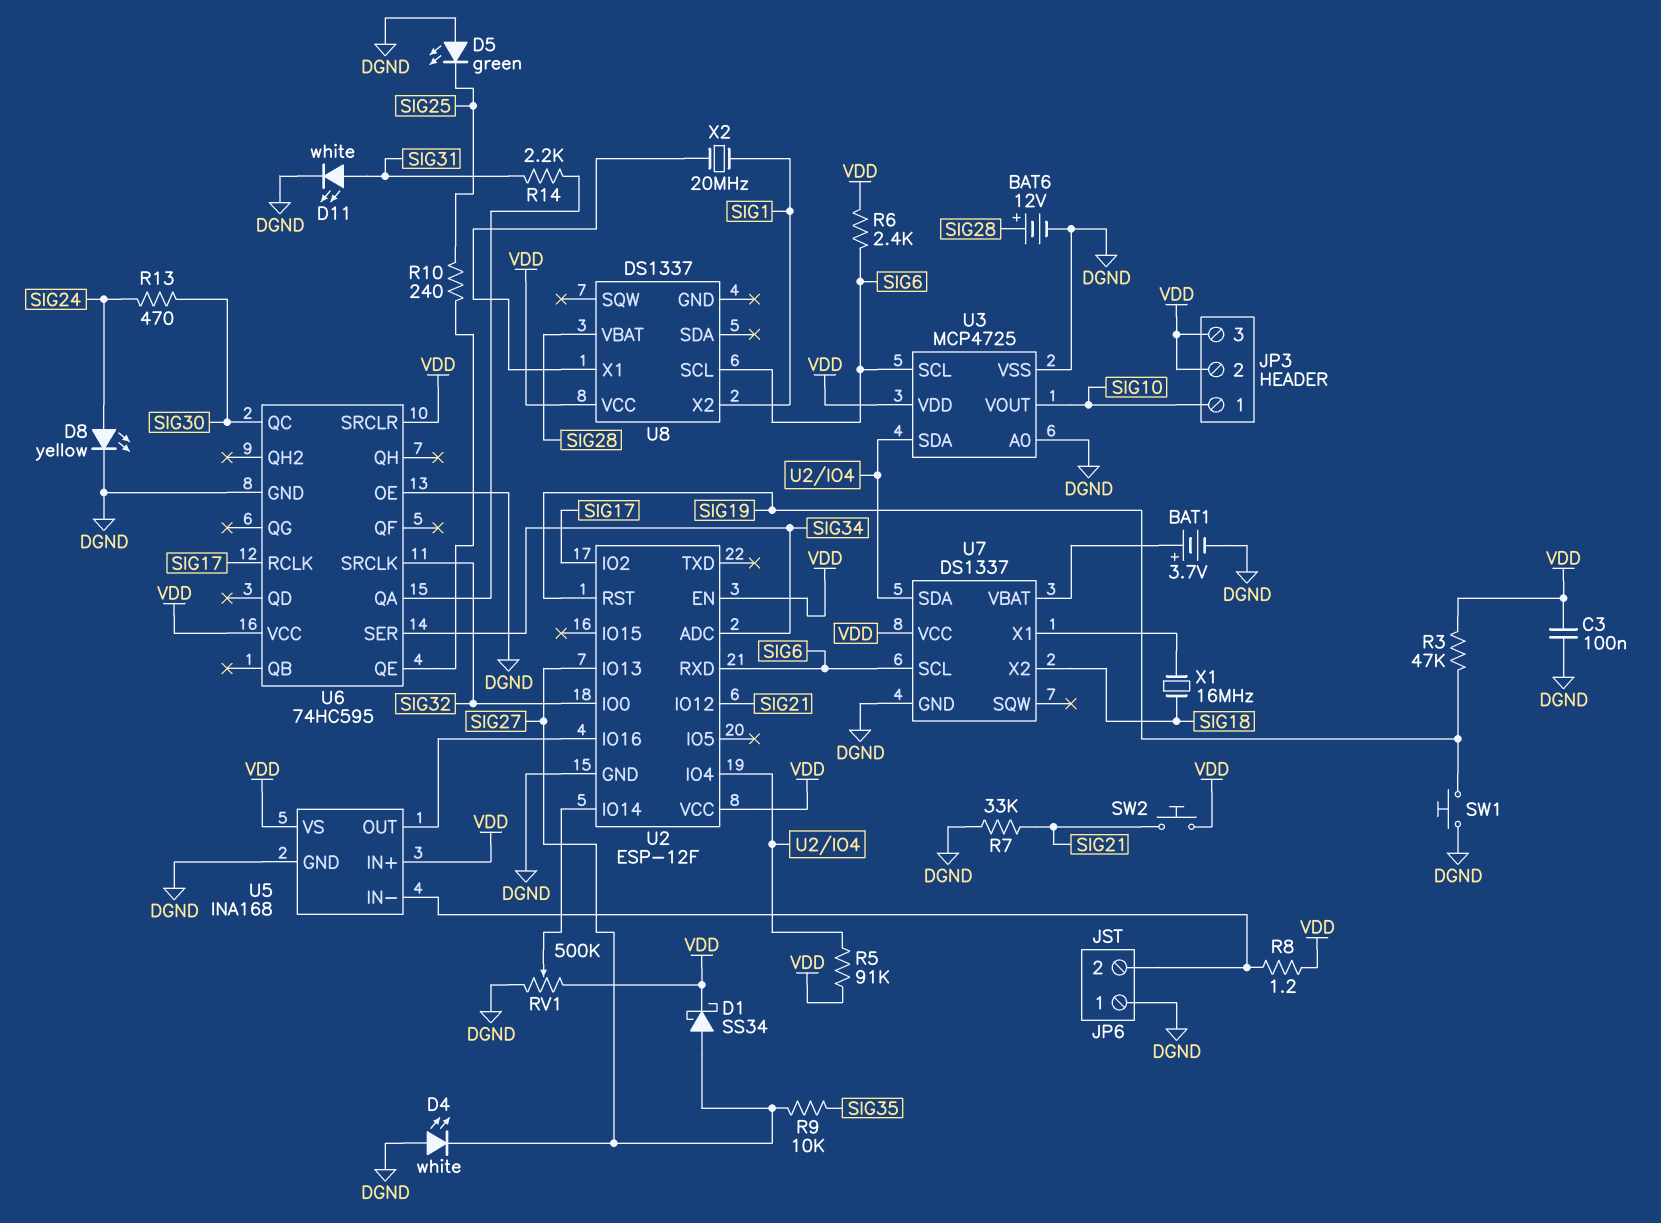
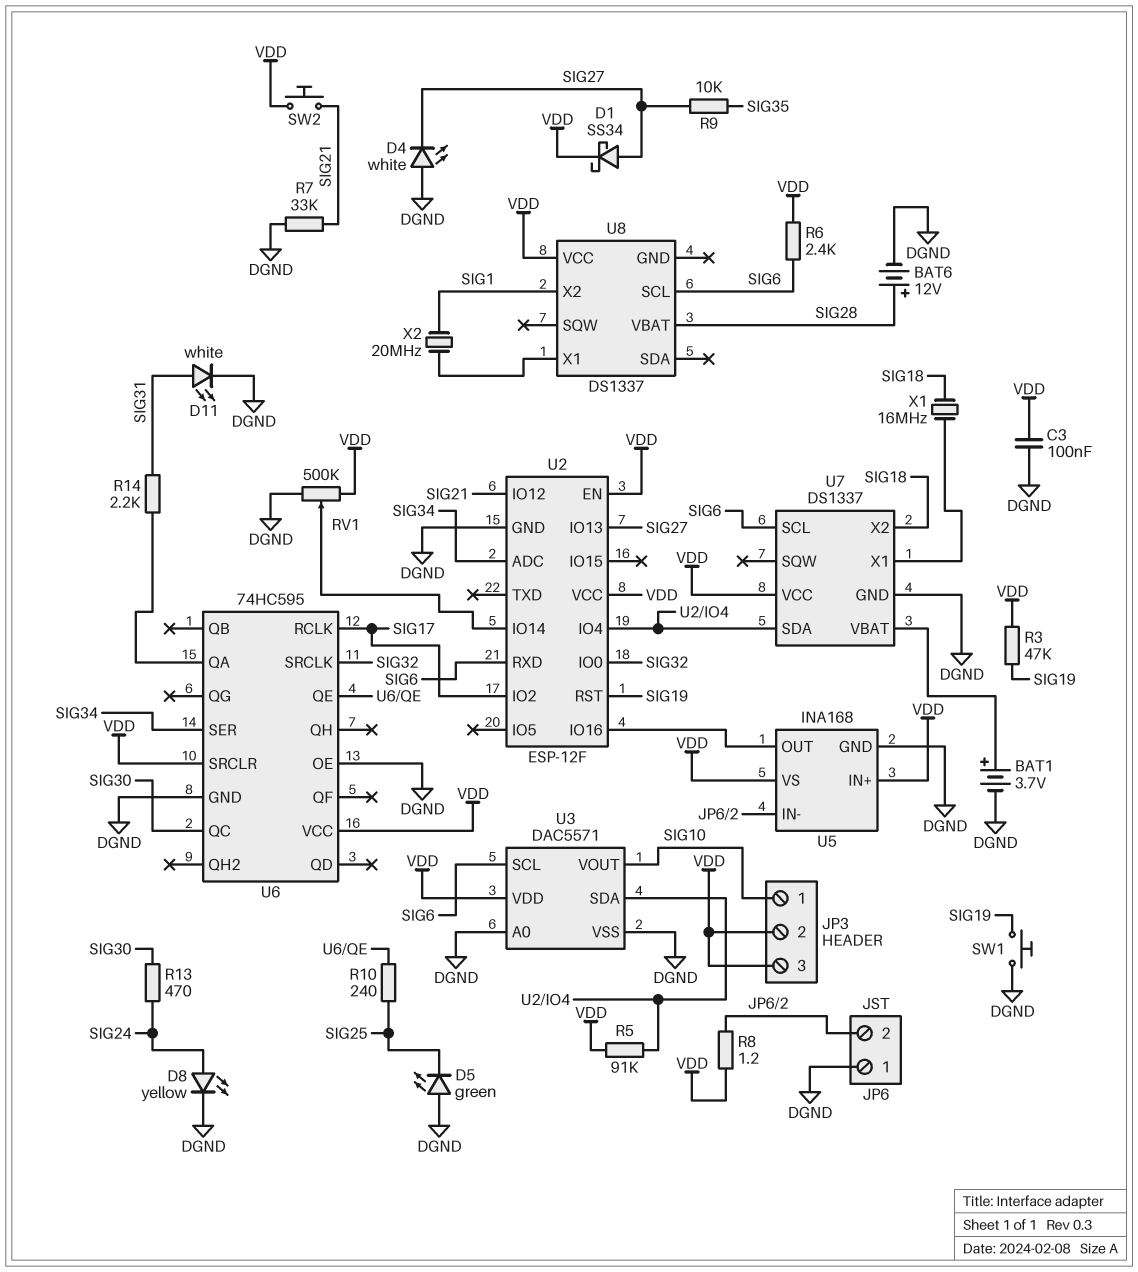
U3: MCP4725 -> DAC5571

